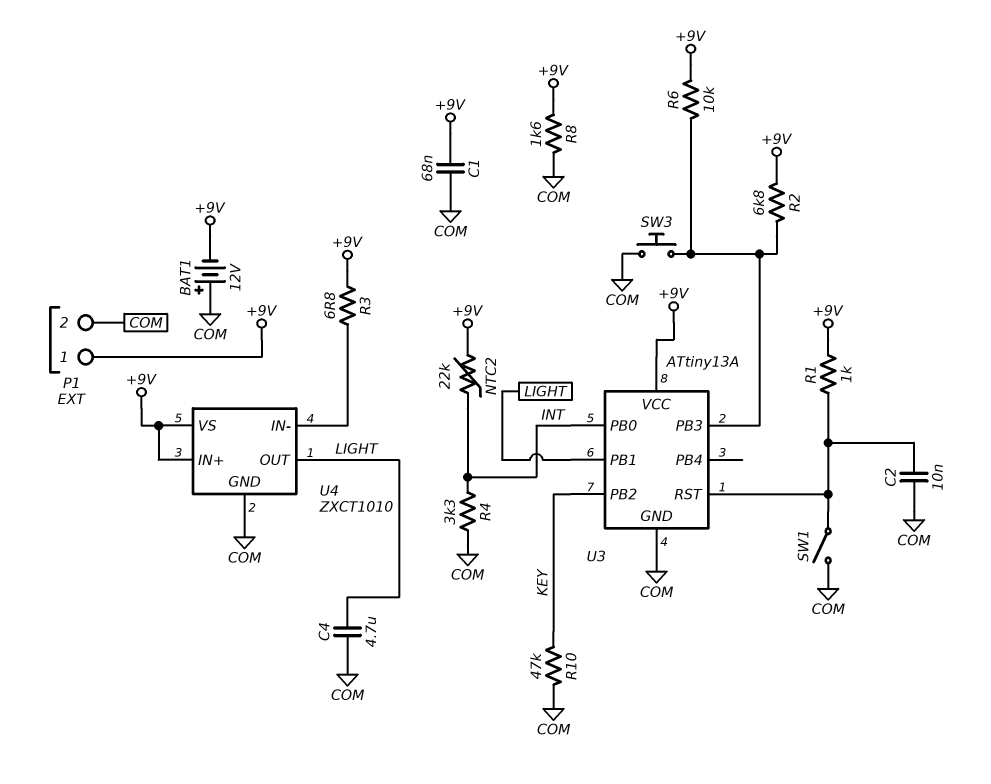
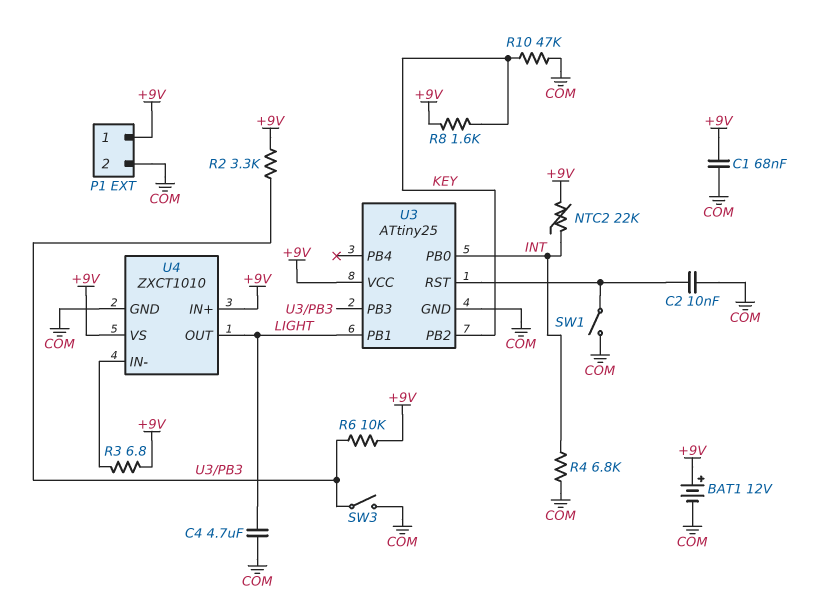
BAT1: 12V (plus COM, minus +9V) -> 12V (plus +9V, minus COM)
R1: 1k (+9V, U3/RST) -> none
R2: 6.8k (+9V, U3/PB3) -> 3.3k (+9V, U3/PB3)
R4: 3.3k (COM, INT) -> 6.8k (COM, INT)
R8: 1.6k (+9V, COM) -> 1.6k (+9V, KEY)
SW3: button (COM, U3/PB3) -> switch (COM, U3/PB3)
U3: ATtiny13A -> ATtiny25

